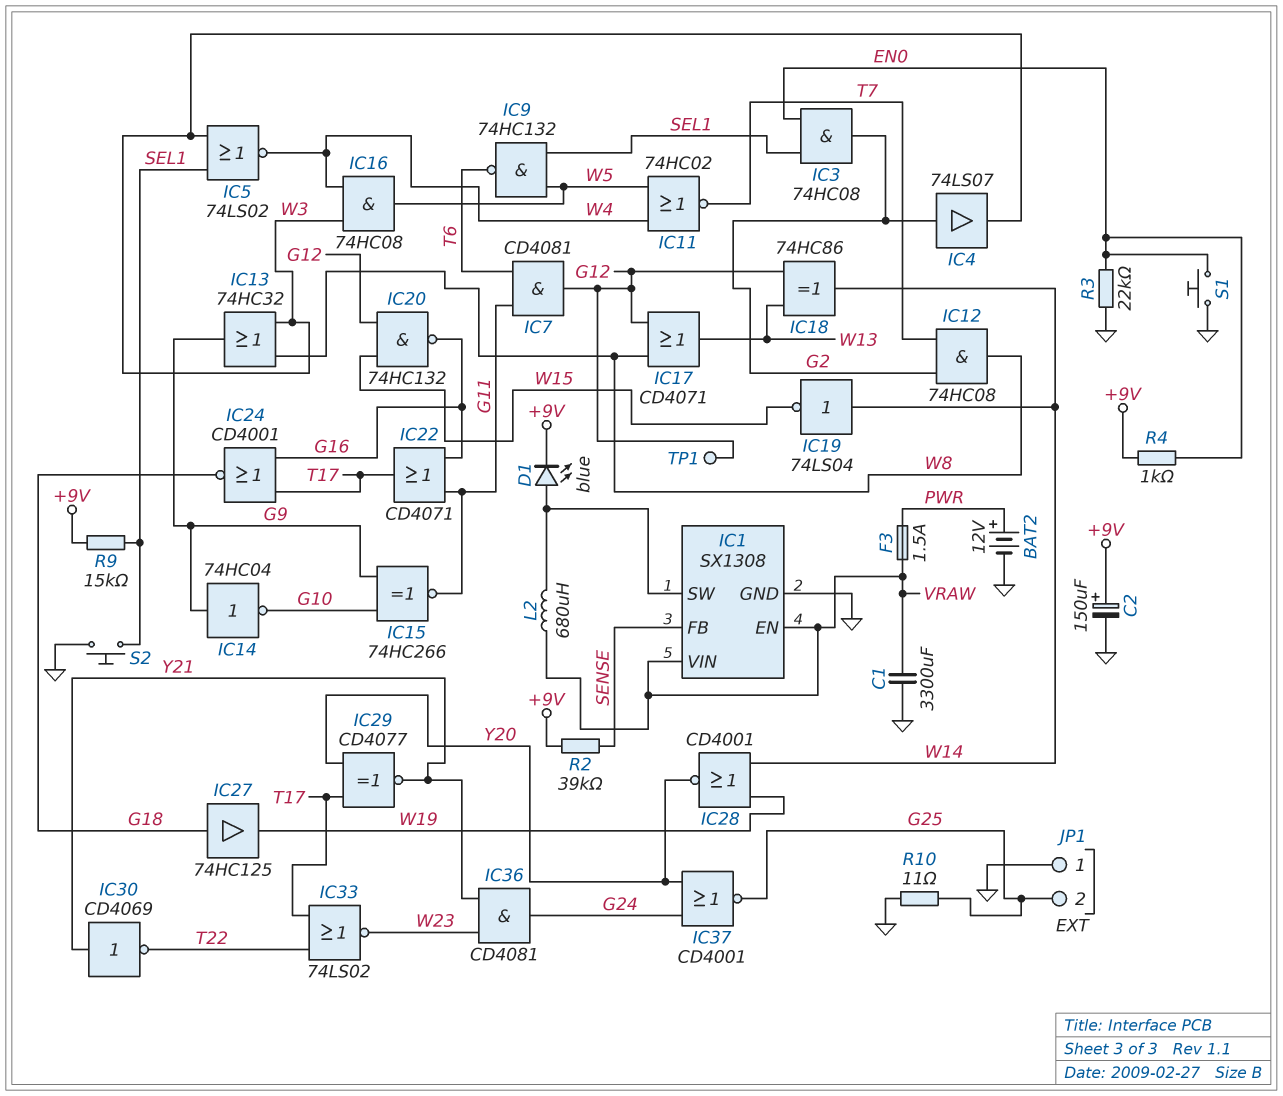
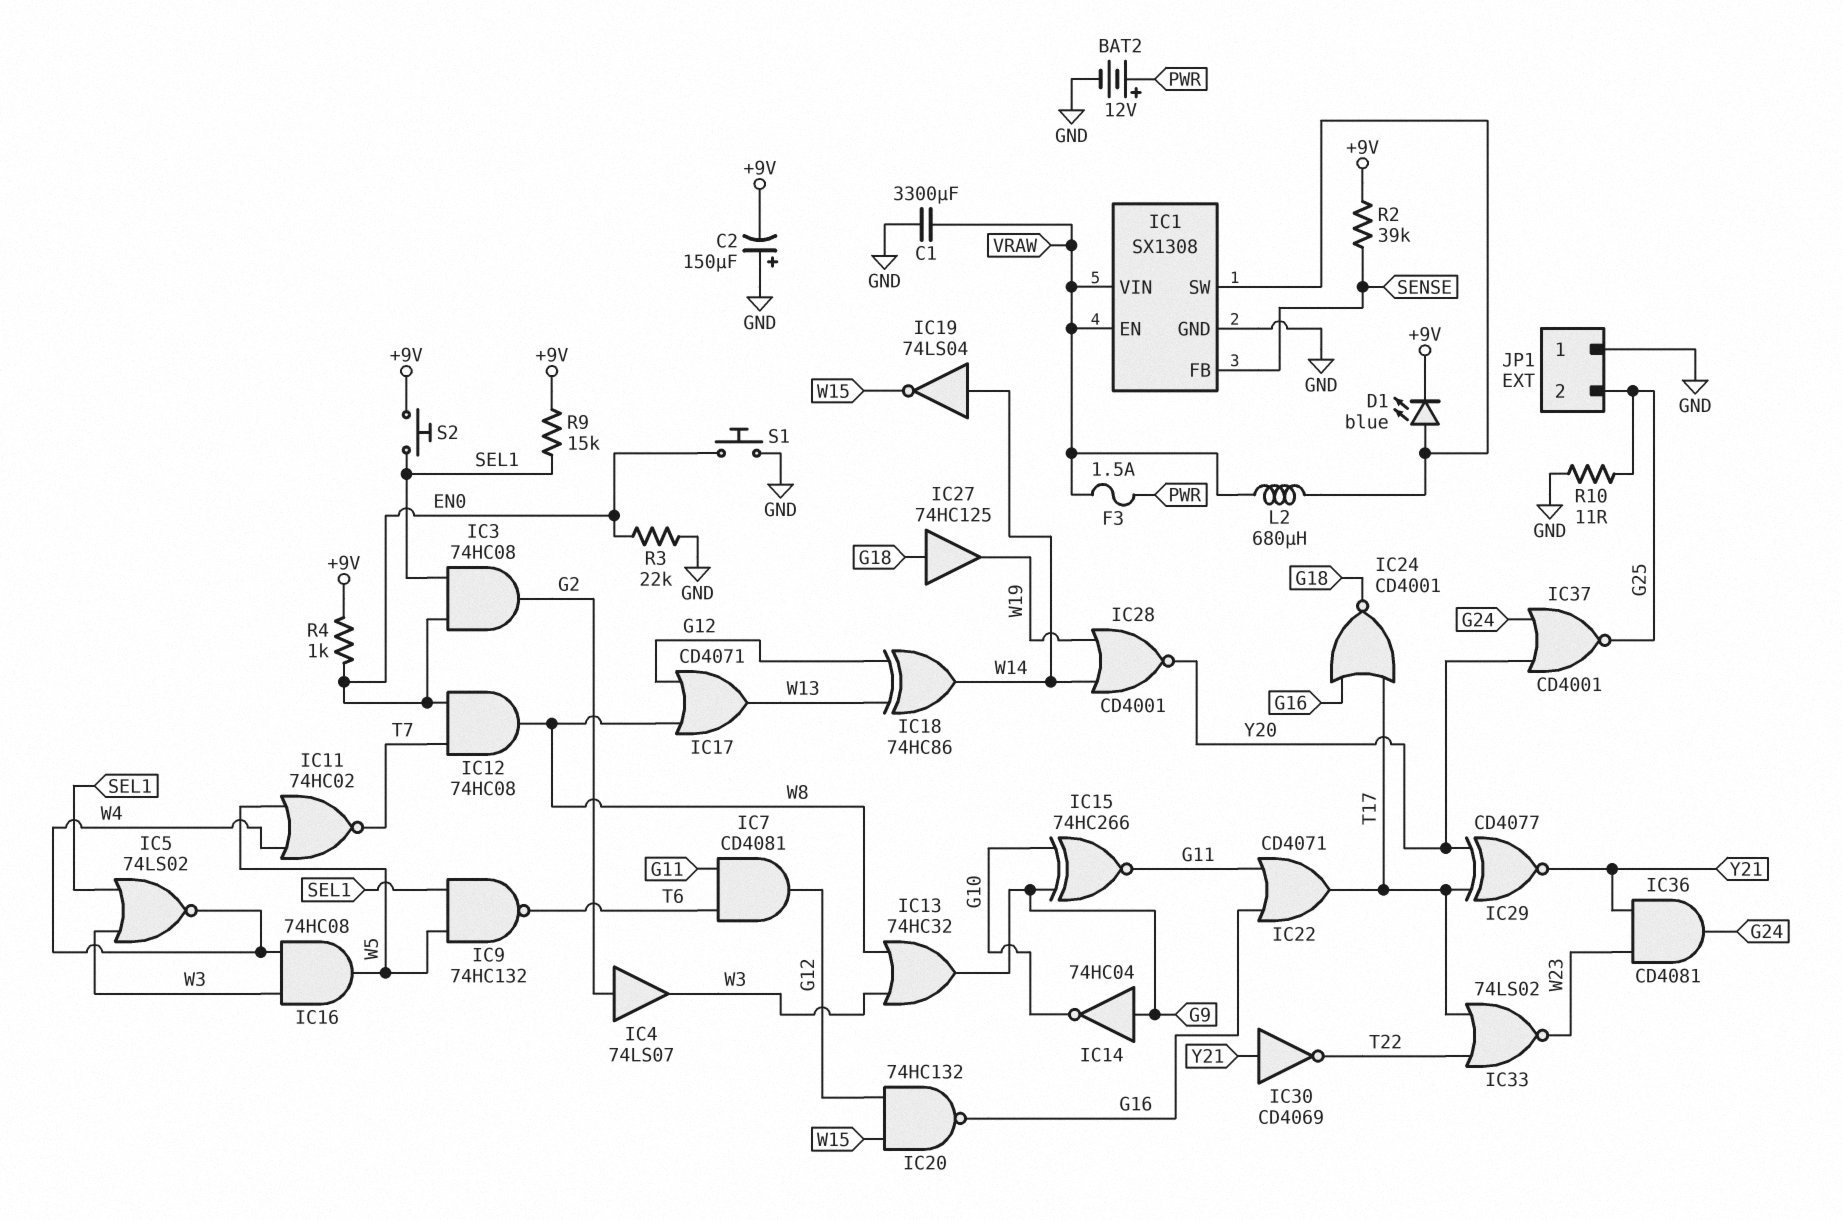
C2: 150uF (plus +9V, minus GND) -> 150uF (plus GND, minus +9V)
IC12: AND 74HC08 (in G2, in T7, out W8) -> AND 74HC08 (in EN0, in T7, out W8)
S2: button (GND, SEL1) -> button (+9V, SEL1)
TP1: test point (G12) -> none

